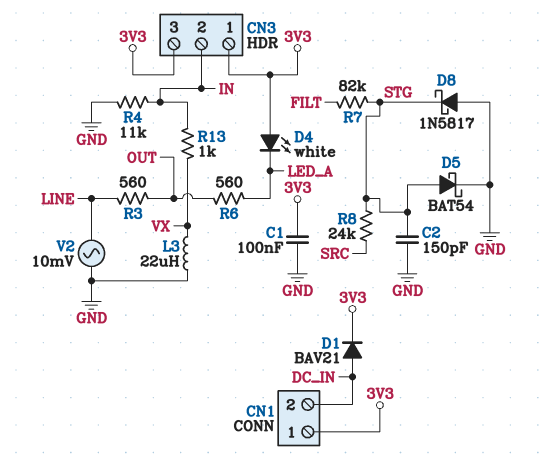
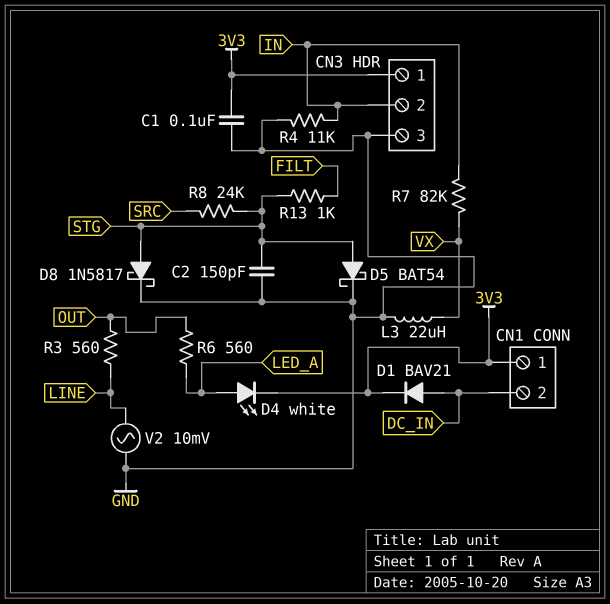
CN3 pin 3: 3V3 -> GND
D4: LED white (A 3V3, K LED_A) -> LED white (A LED_A, K 3V3)
D8: schottky 1N5817 (A GND, K STG) -> schottky 1N5817 (A STG, K GND)
R7: 82k (FILT, STG) -> 82k (IN, VX)
R13: 1k (IN, VX) -> 1k (FILT, STG)

